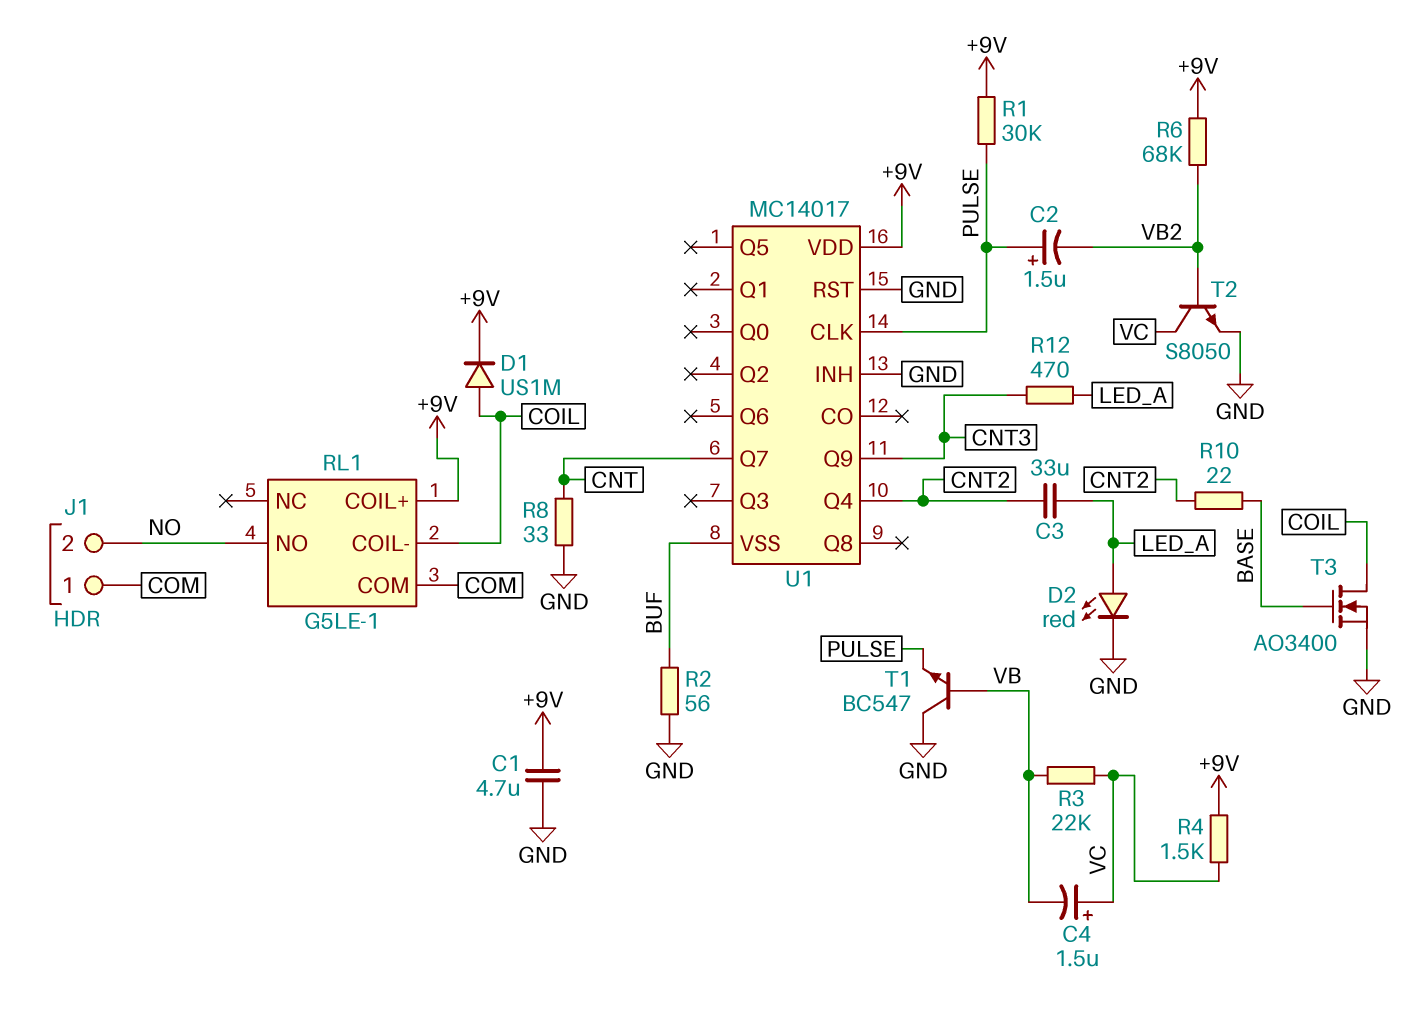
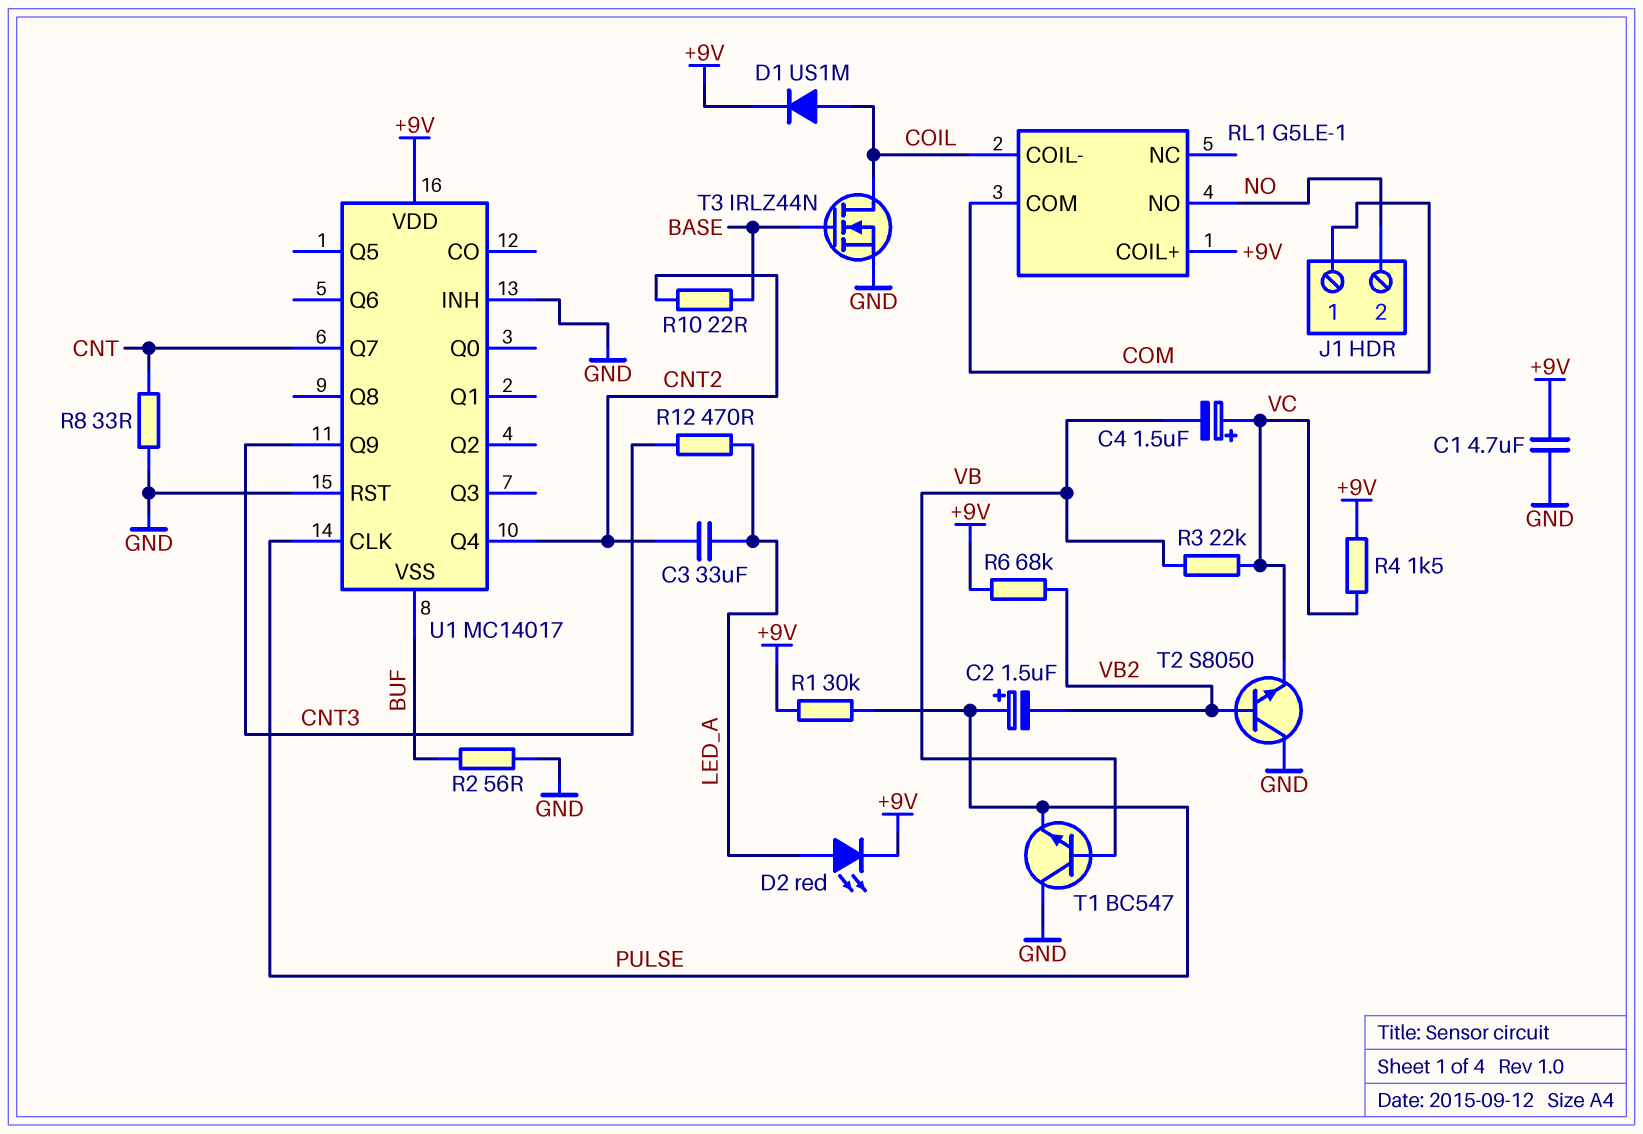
D2: LED red (A LED_A, K GND) -> LED red (A LED_A, K +9V)
T2: NPN S8050 (B VB2, C VC, E GND) -> NPN S8050 (B VB2, C GND, E VC)
T3: NMOS AO3400 (G BASE, D COIL, S GND) -> NMOS IRLZ44N (G BASE, D COIL, S GND)

